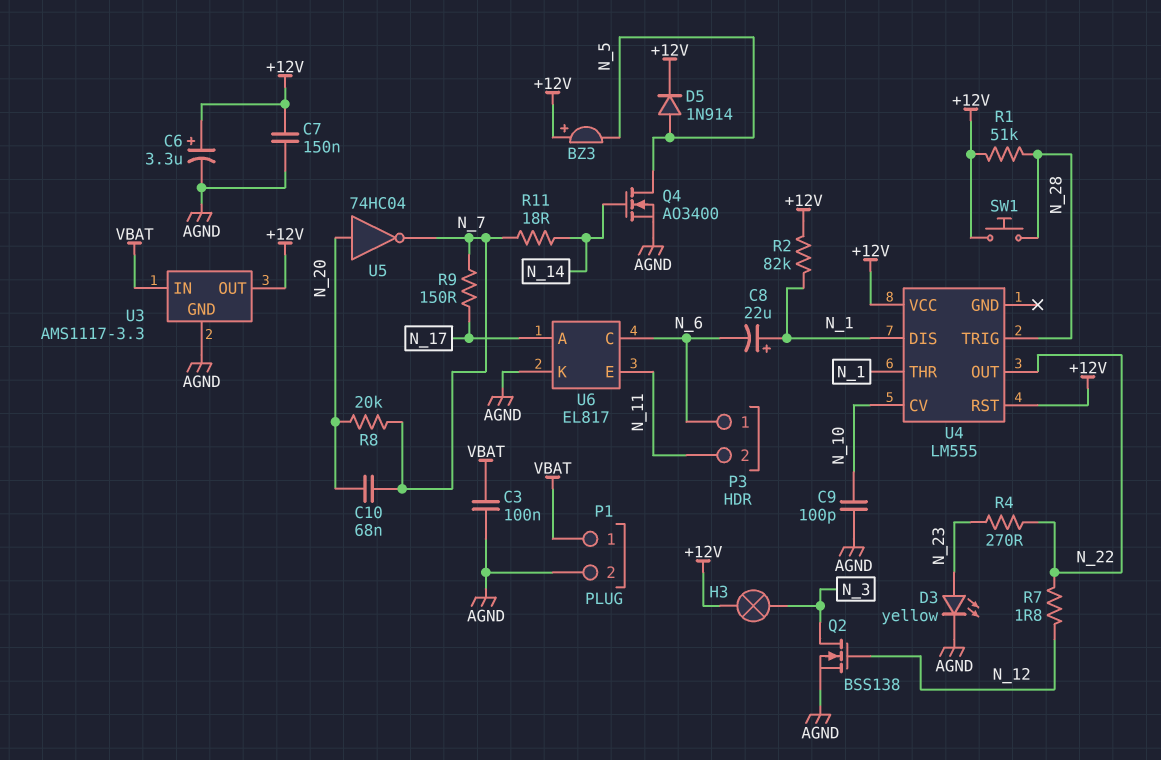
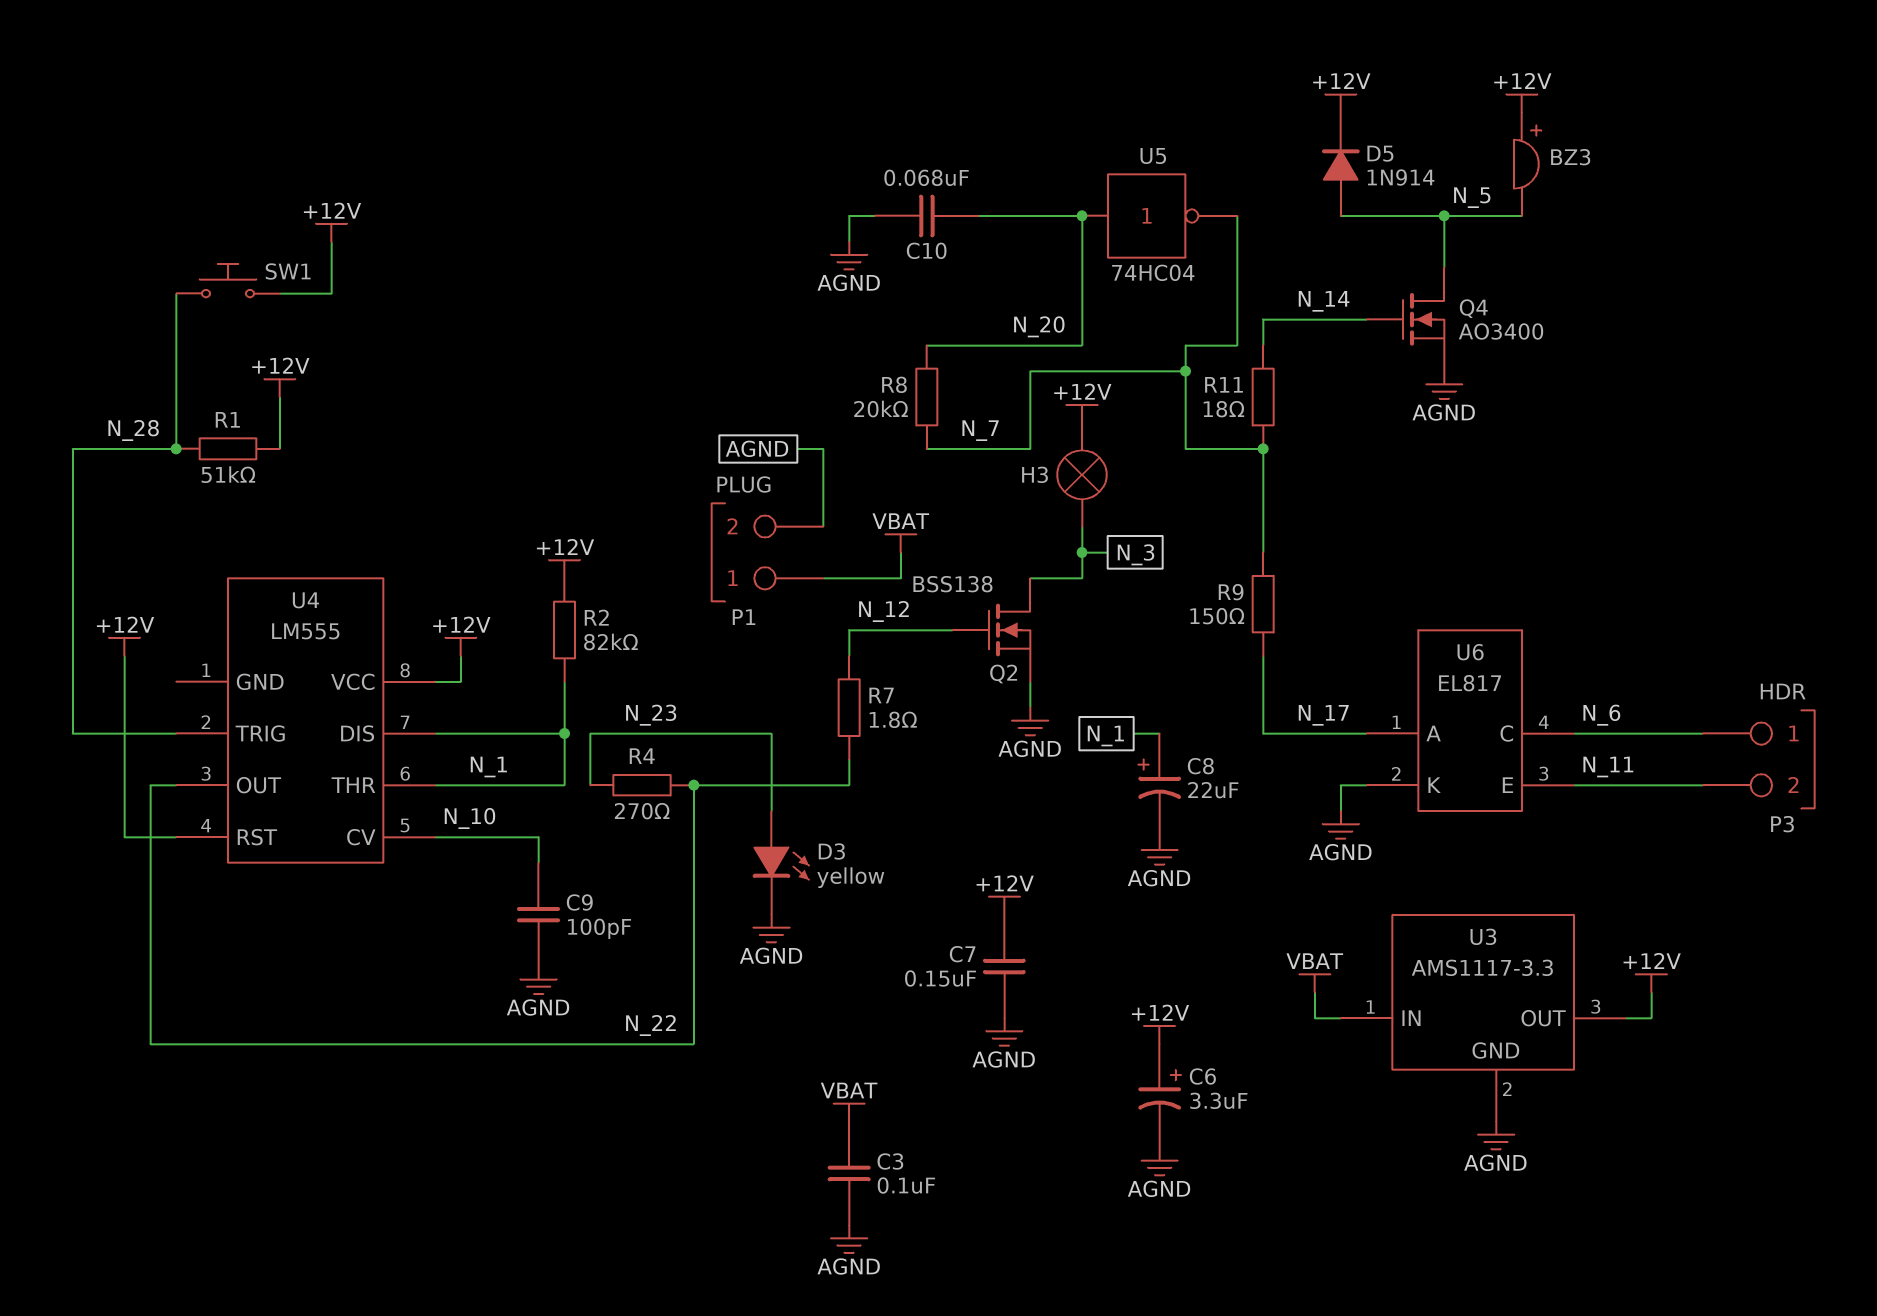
C8: 22uF (plus N_1, minus N_6) -> 22uF (plus N_1, minus AGND)
C10: 68nF (N_7, N_20) -> 68nF (AGND, N_20)

